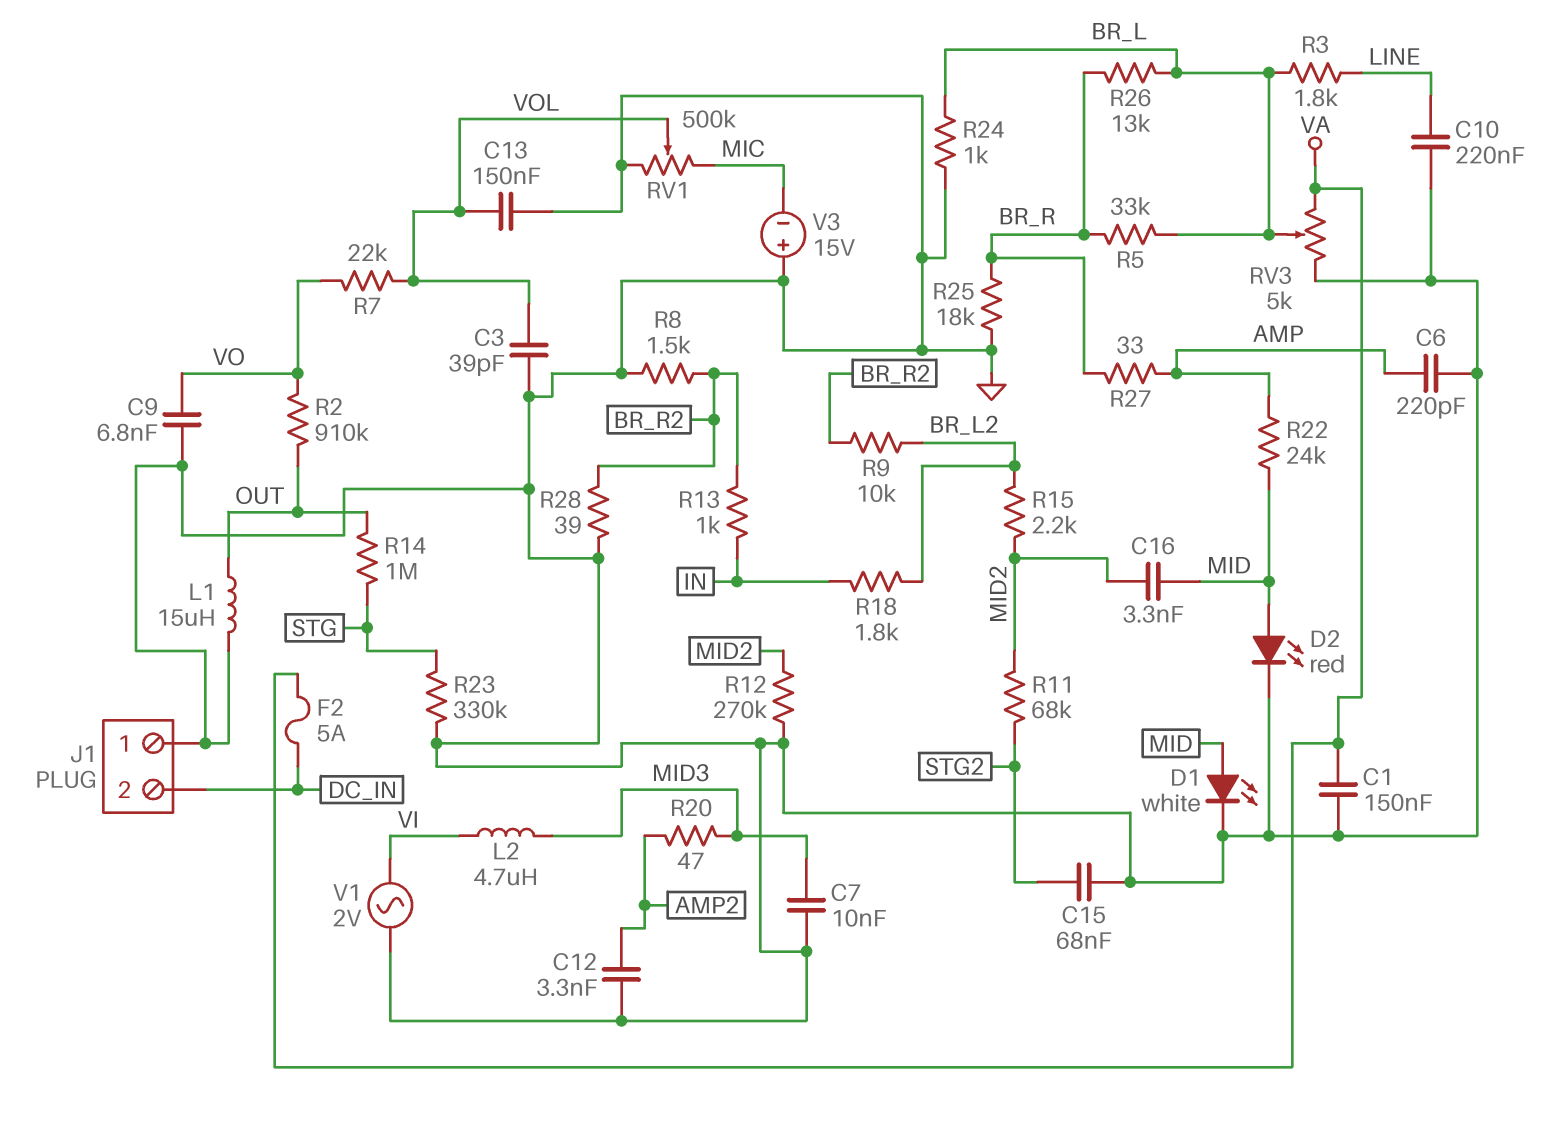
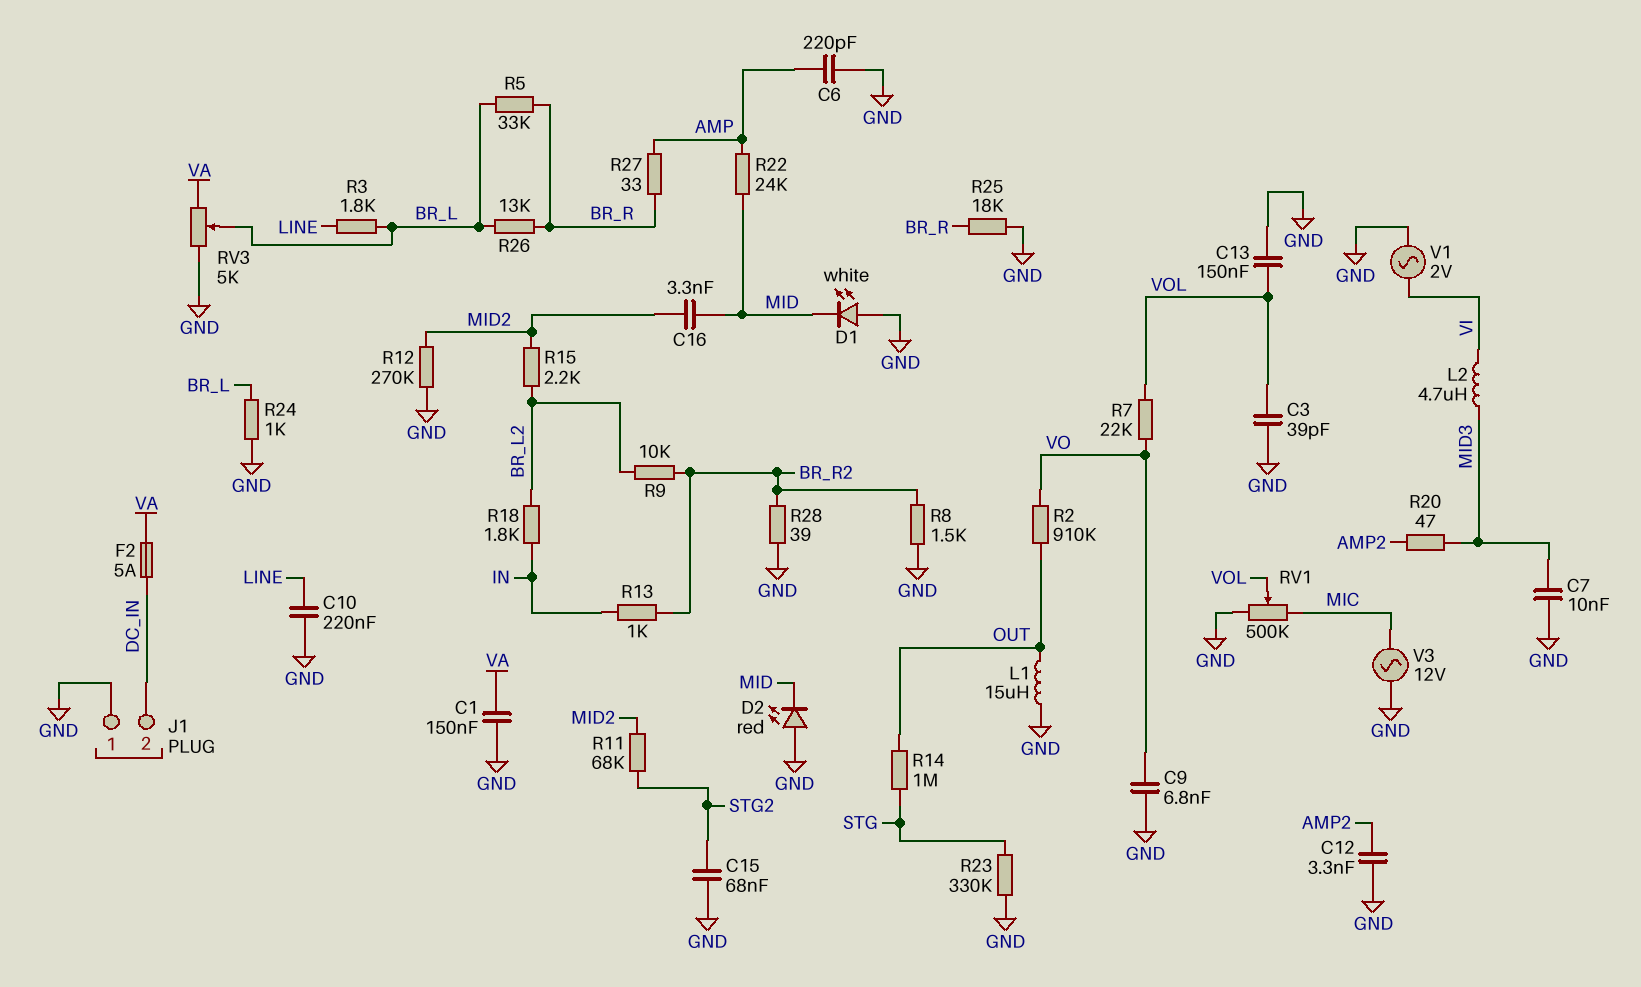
D1: LED white (A MID, K GND) -> LED white (A GND, K MID)
D2: LED red (A MID, K GND) -> LED red (A GND, K MID)
V3: 15V (plus GND, minus MIC) -> AC 12V (GND, MIC)

